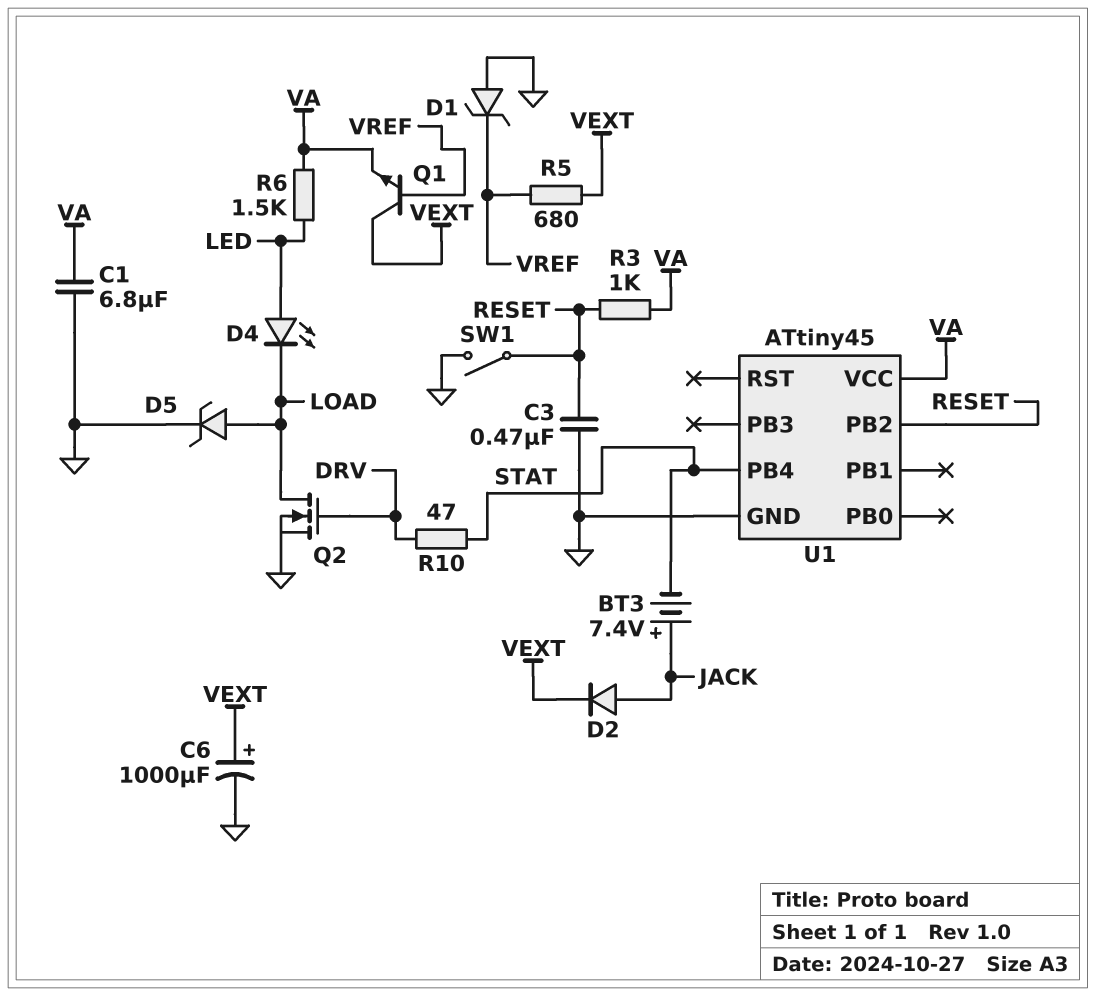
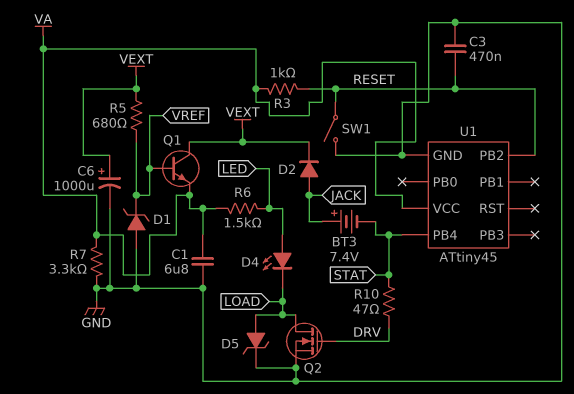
R7: none -> 3.3k (GND, VA)

